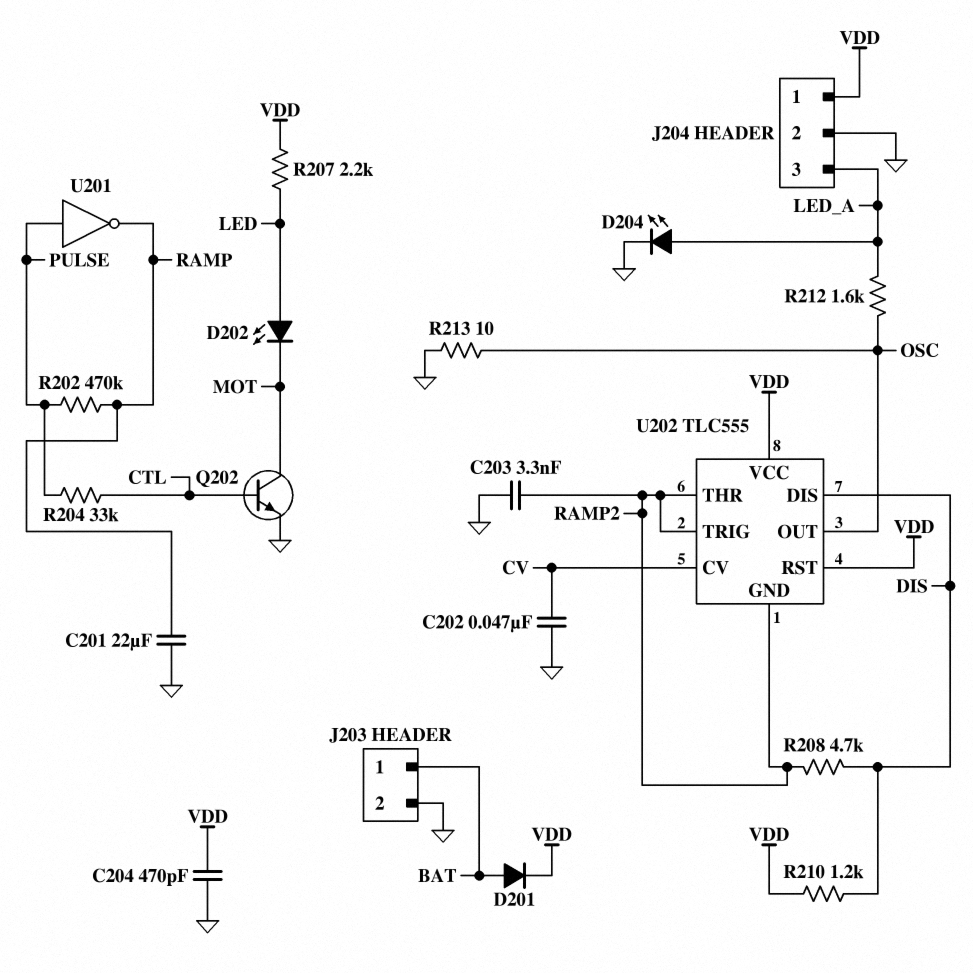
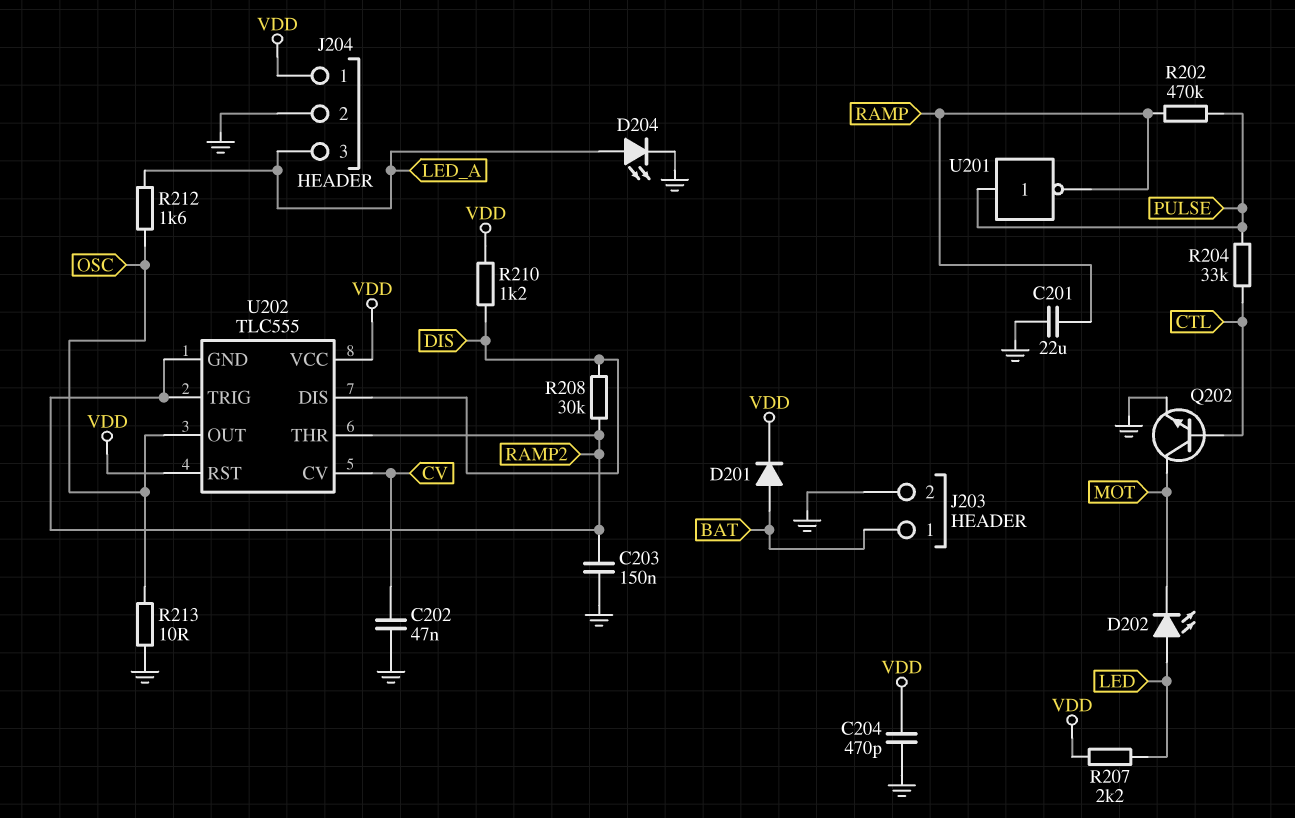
C203: 3.3nF (GND, RAMP2) -> 150nF (GND, RAMP2)
R208: 4.7k (DIS, RAMP2) -> 30k (DIS, RAMP2)

